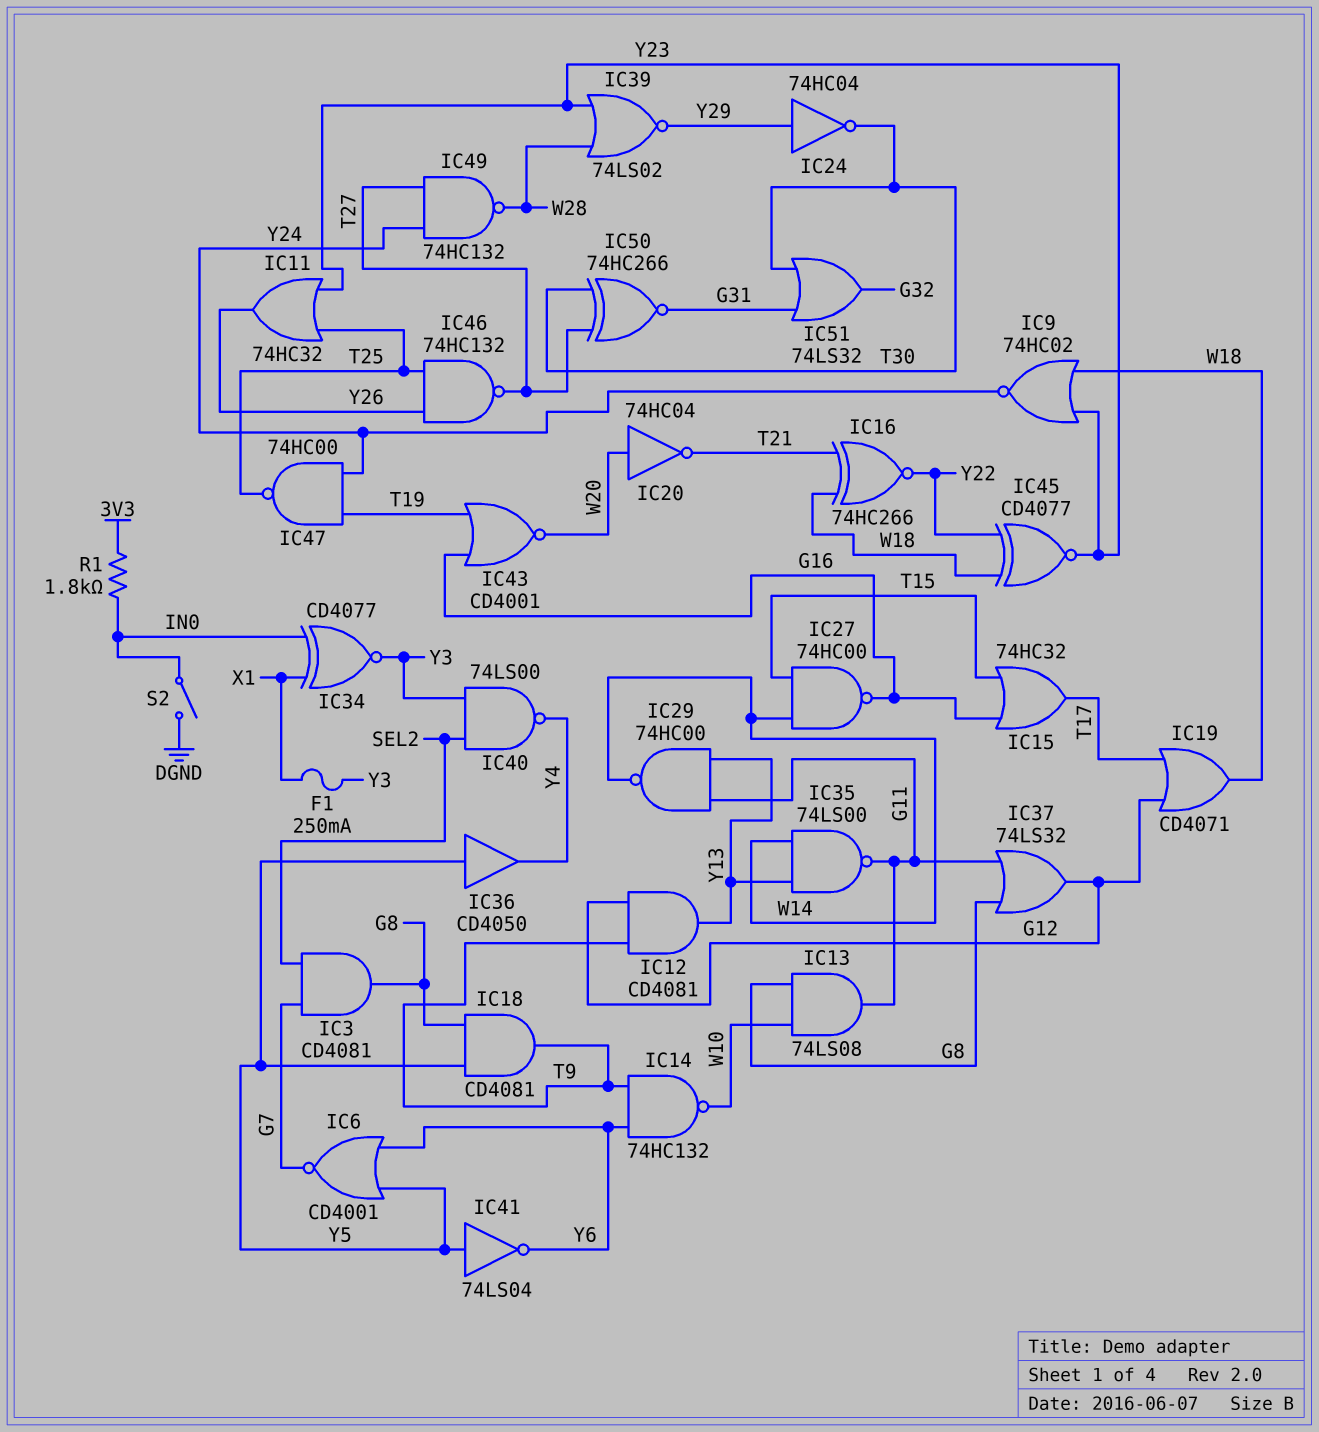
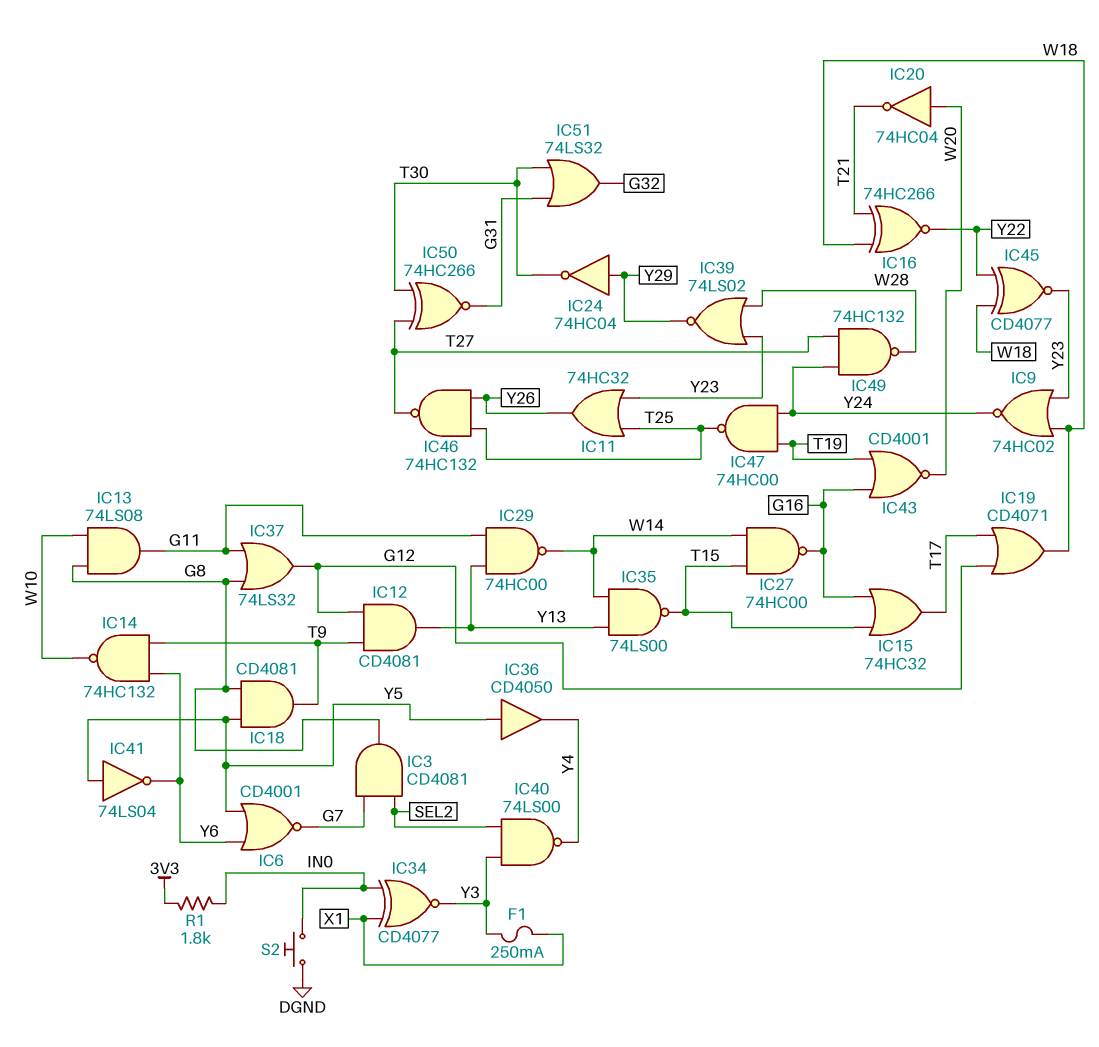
IC35: NAND 74LS00 (in W14, in Y13, out G11) -> NAND 74LS00 (in W14, in Y13, out T15)
S2: switch (DGND, IN0) -> button (DGND, IN0)

